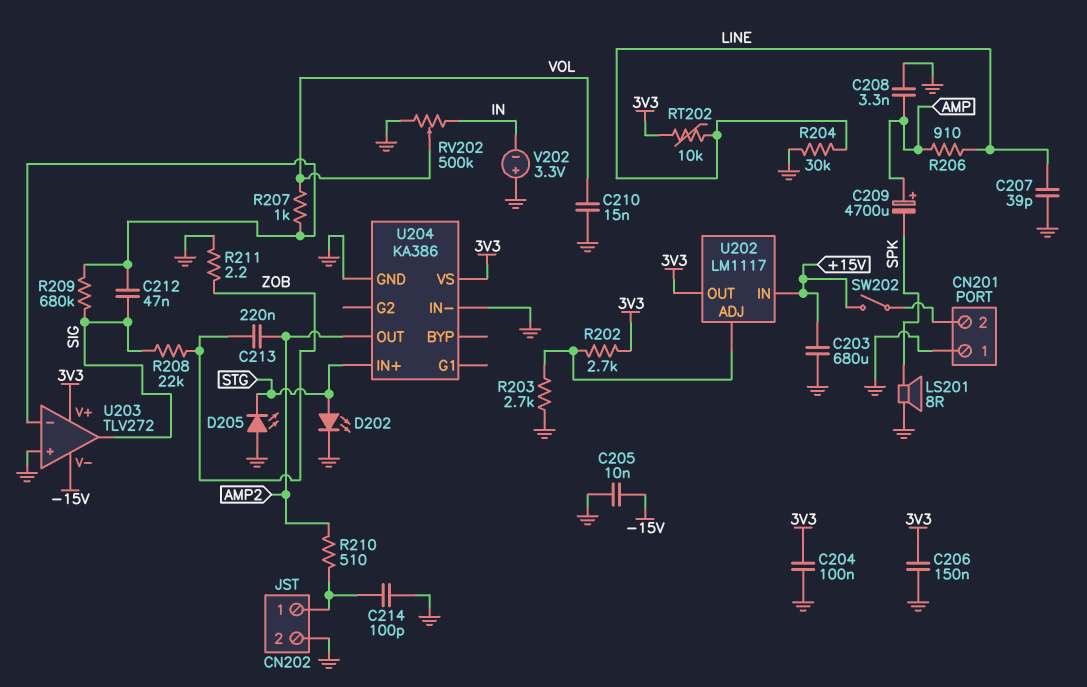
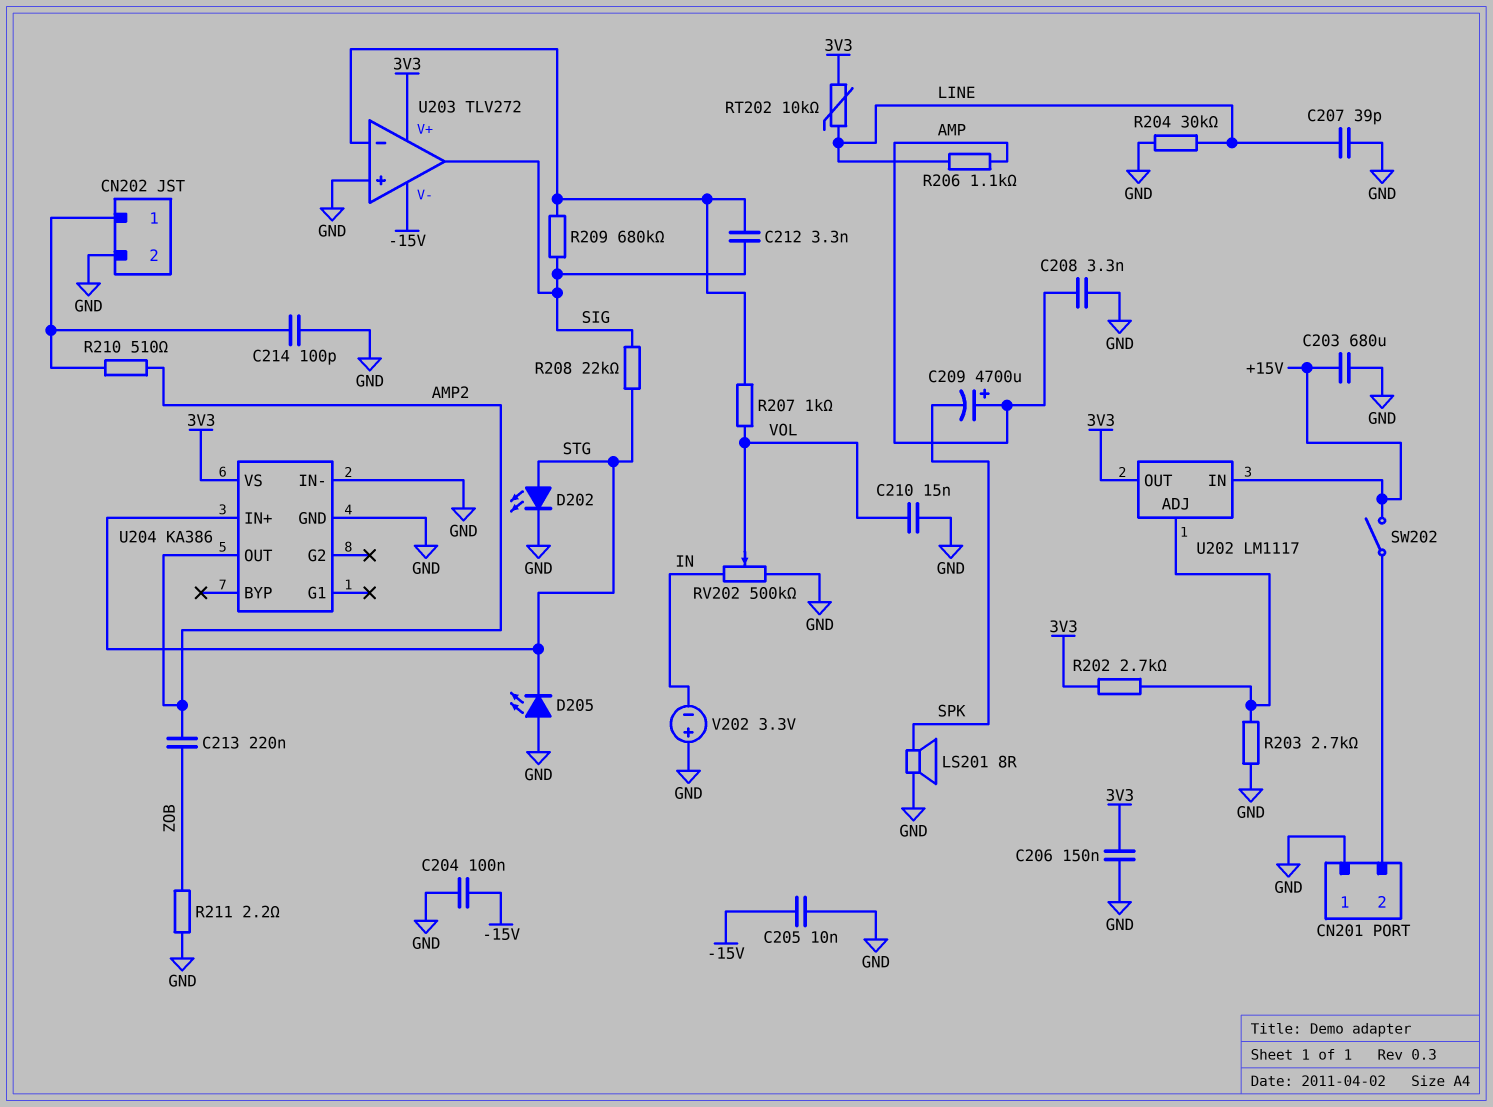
C204: 100nF (3V3, GND) -> 100nF (-15V, GND)
C212: 47nF (SIG, U203/in-) -> 3.3nF (SIG, U203/in-)
R206: 910 (AMP, LINE) -> 1.1k (AMP, LINE)
R208: 22k (SIG, ZOB) -> 22k (SIG, STG)

